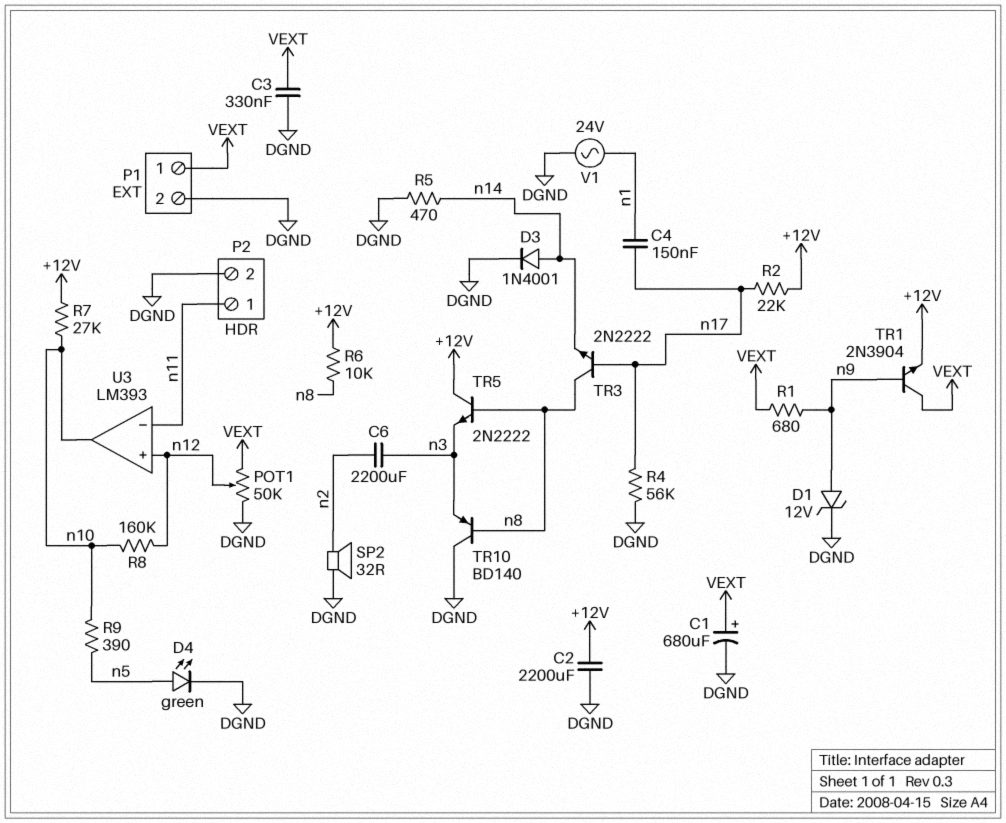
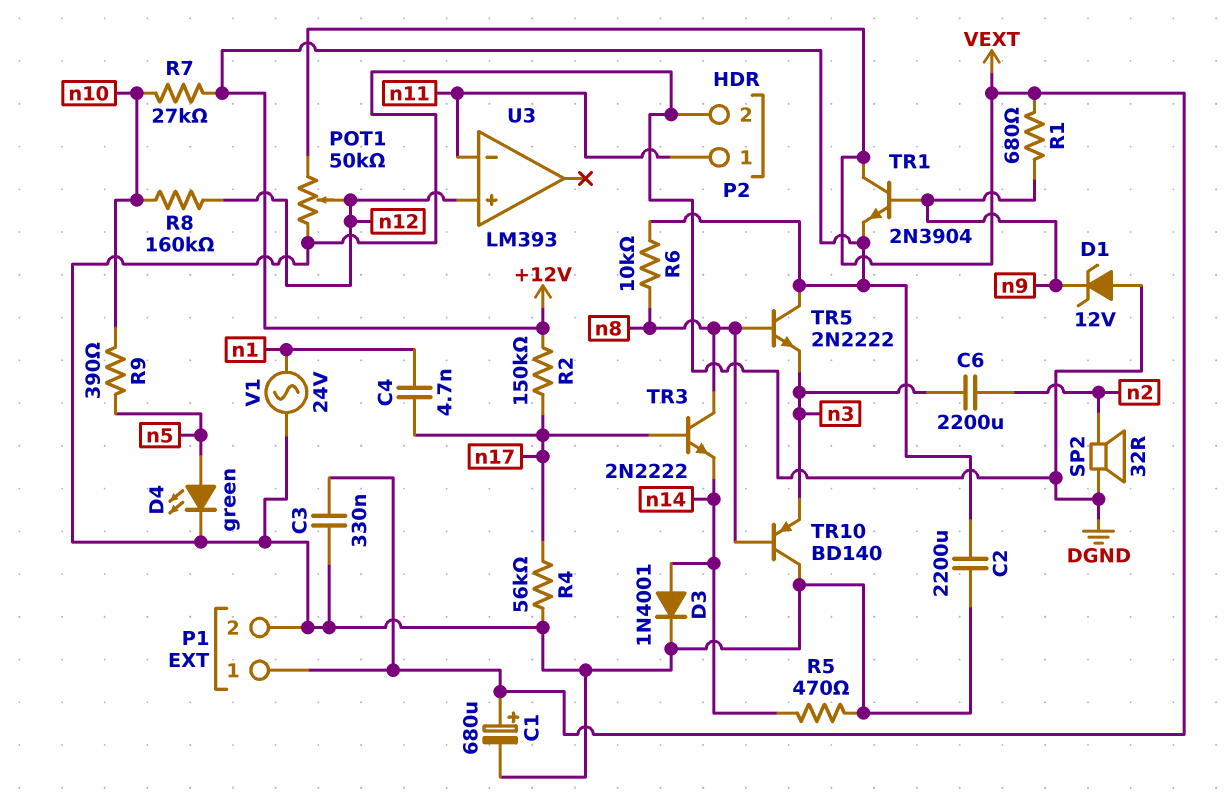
C4: 150nF (n1, n17) -> 4.7nF (n1, n17)
D1: zener 12V (A n9, K DGND) -> zener 12V (A DGND, K n9)
R2: 22k (+12V, n17) -> 150k (+12V, n17)
U3 pin out: n10 -> none

